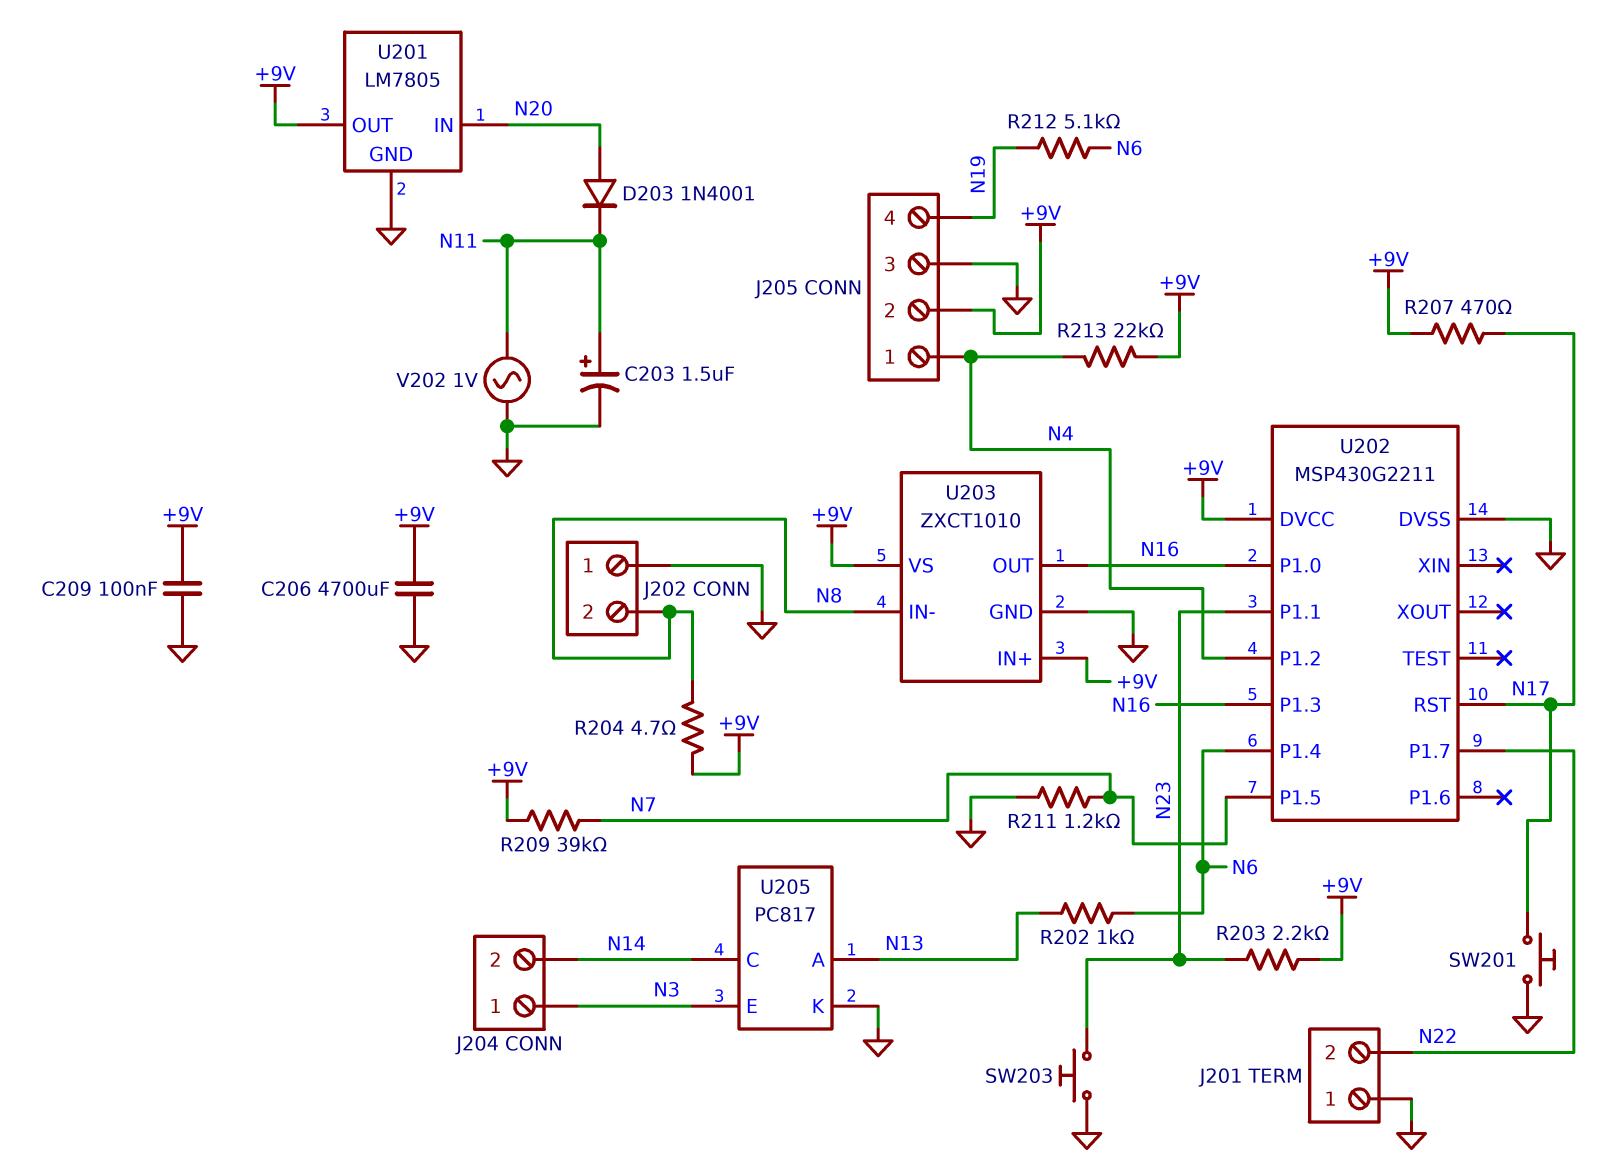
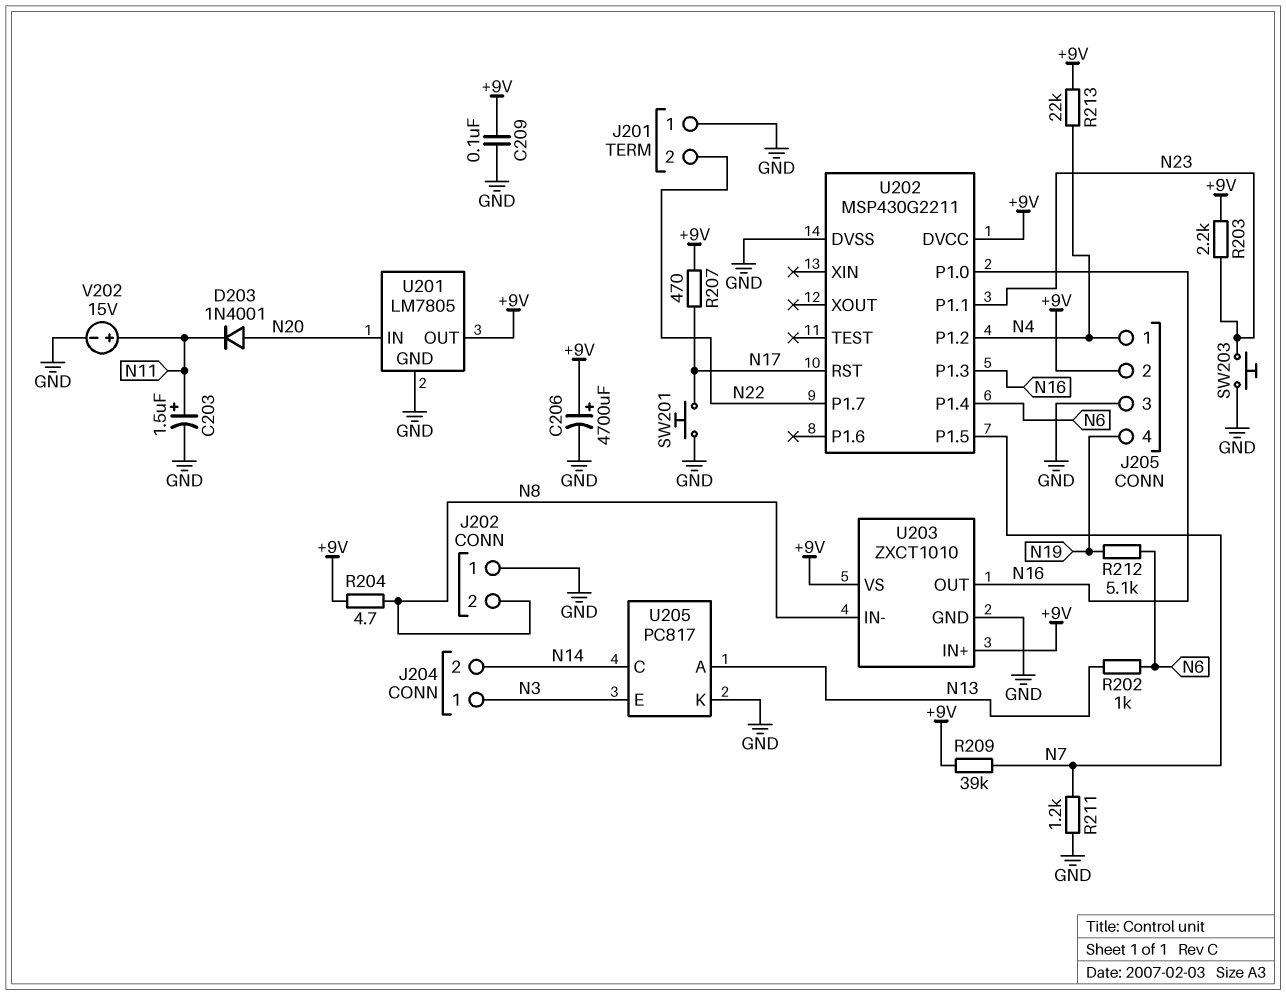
C206: 4700uF (+9V, GND) -> 4700uF (plus +9V, minus GND)
V202: AC 1V (GND, N11) -> 15V (plus N11, minus GND)

